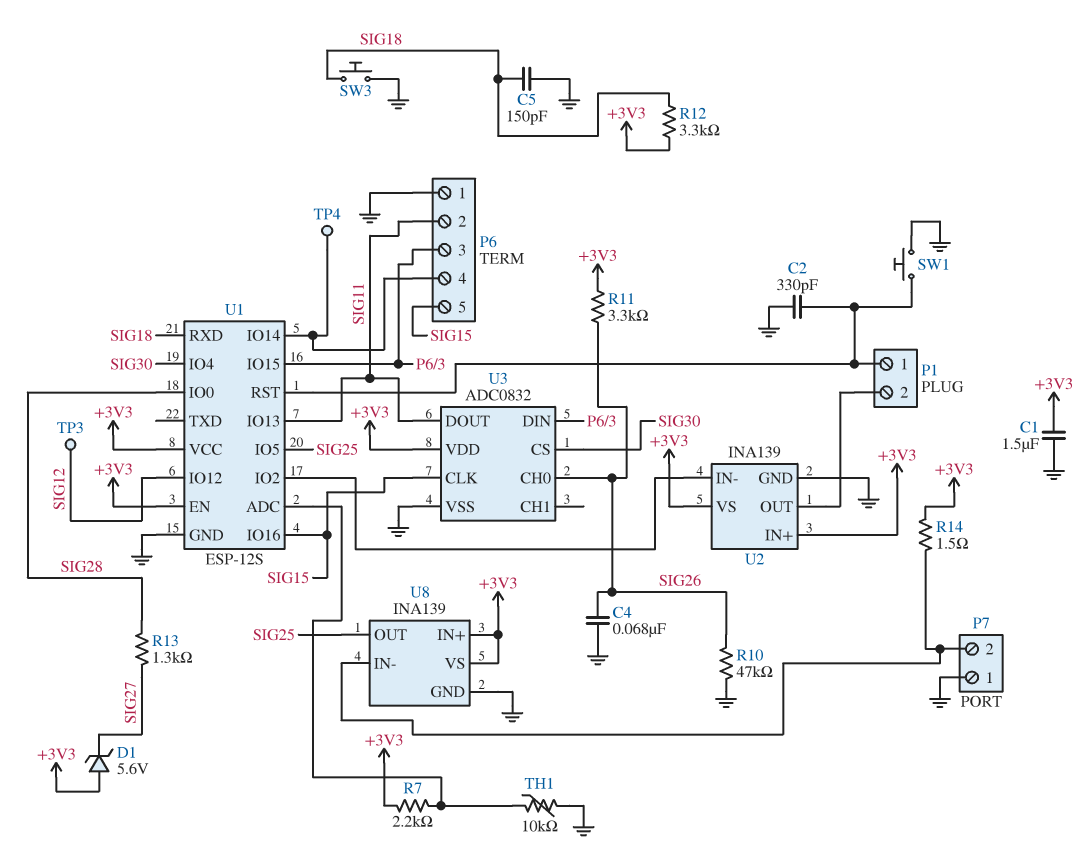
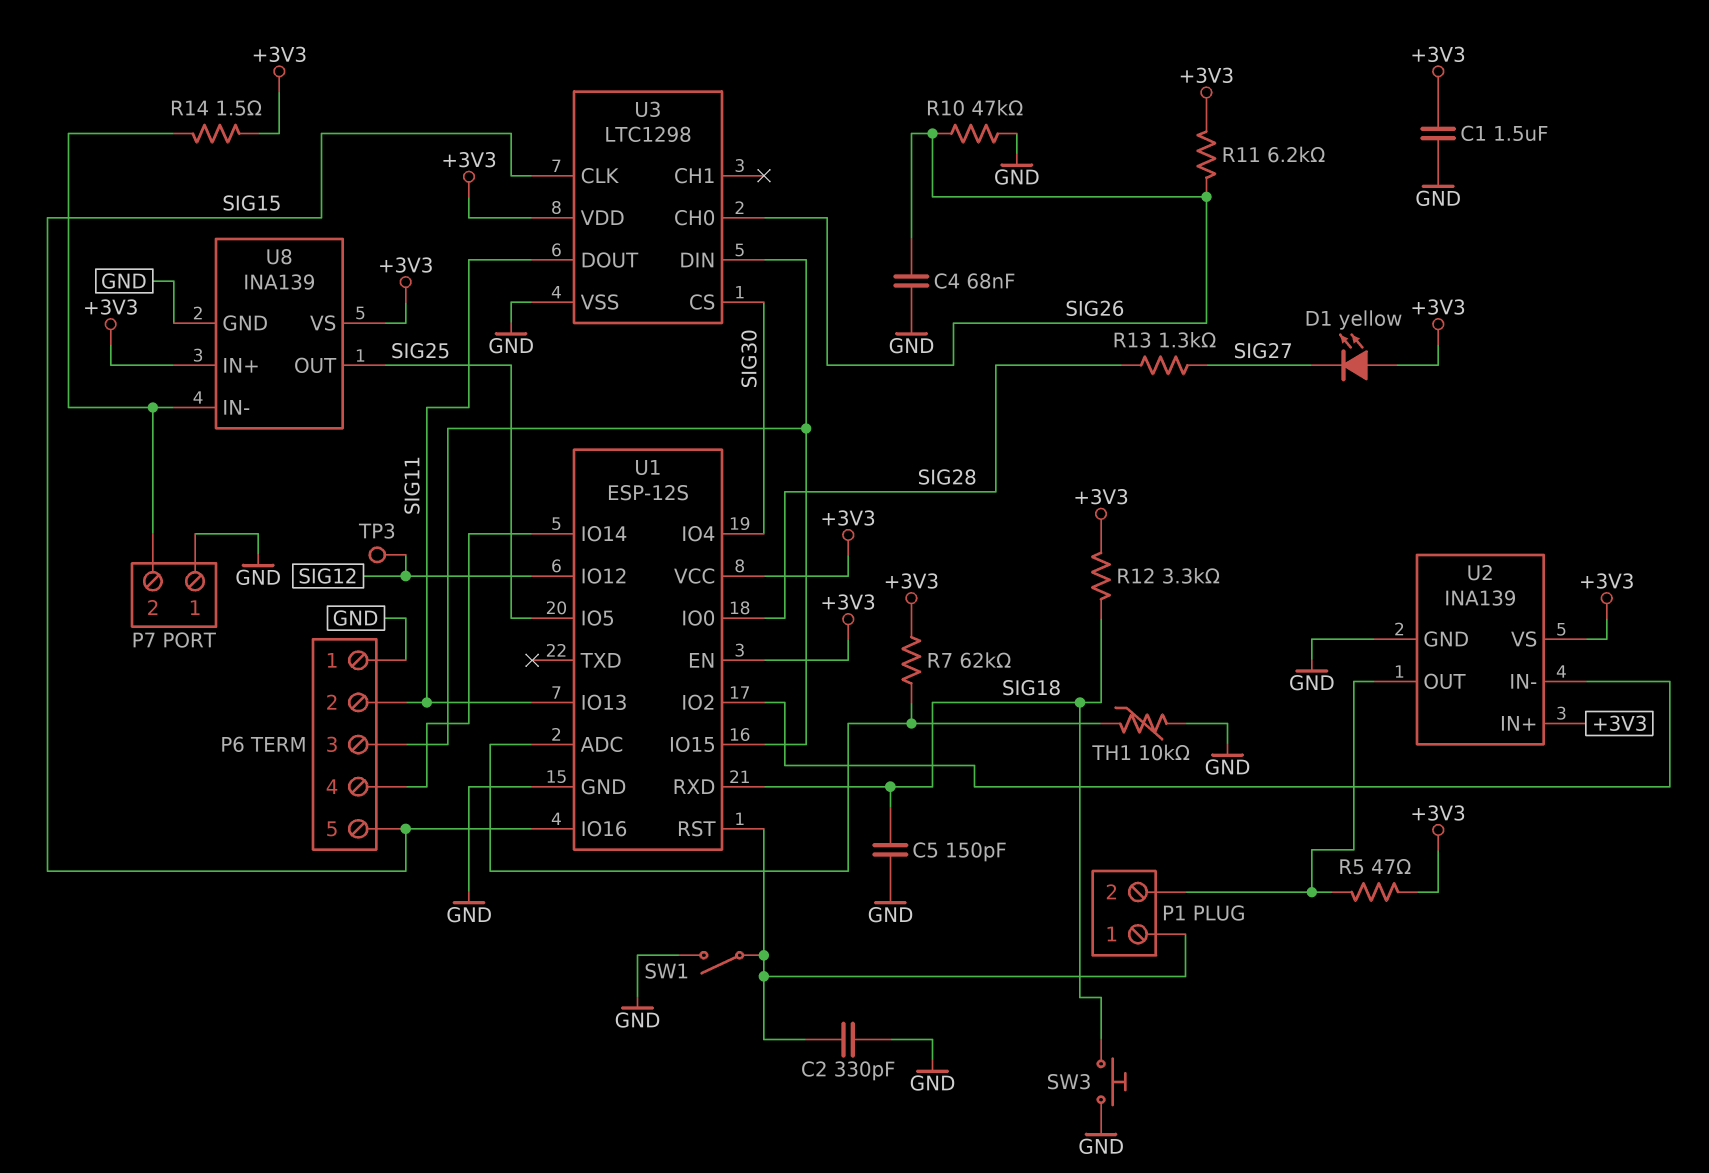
D1: zener 5.6V (A +3V3, K SIG27) -> LED yellow (A +3V3, K SIG27)
R5: none -> 47 (+3V3, P1/2)
R7: 2.2k (+3V3, U1/ADC) -> 62k (+3V3, U1/ADC)
R11: 3.3k (+3V3, SIG26) -> 6.2k (+3V3, SIG26)
SW1: button (GND, P1/1) -> switch (GND, P1/1)
TP4: test point (P6/4) -> none
U3: ADC0832 -> LTC1298

